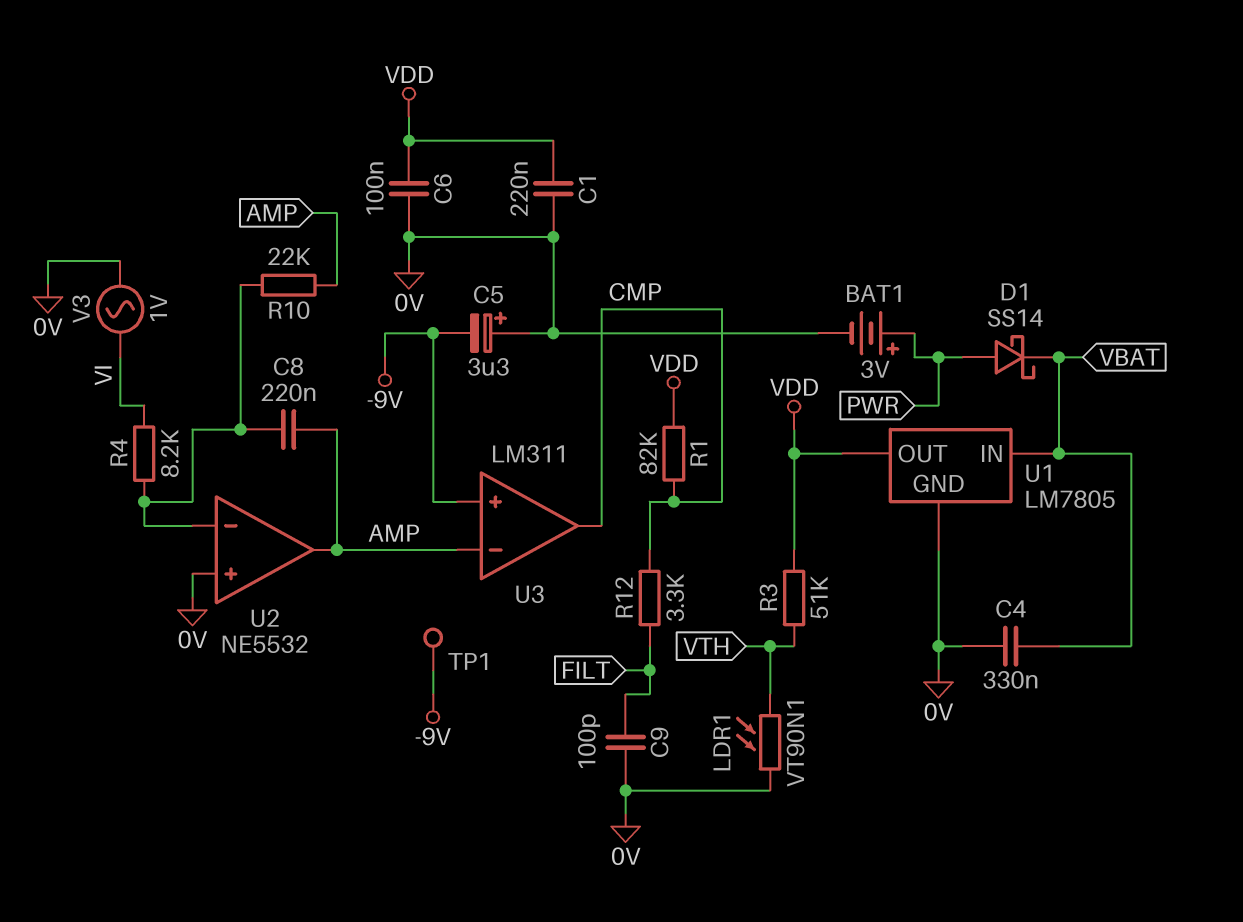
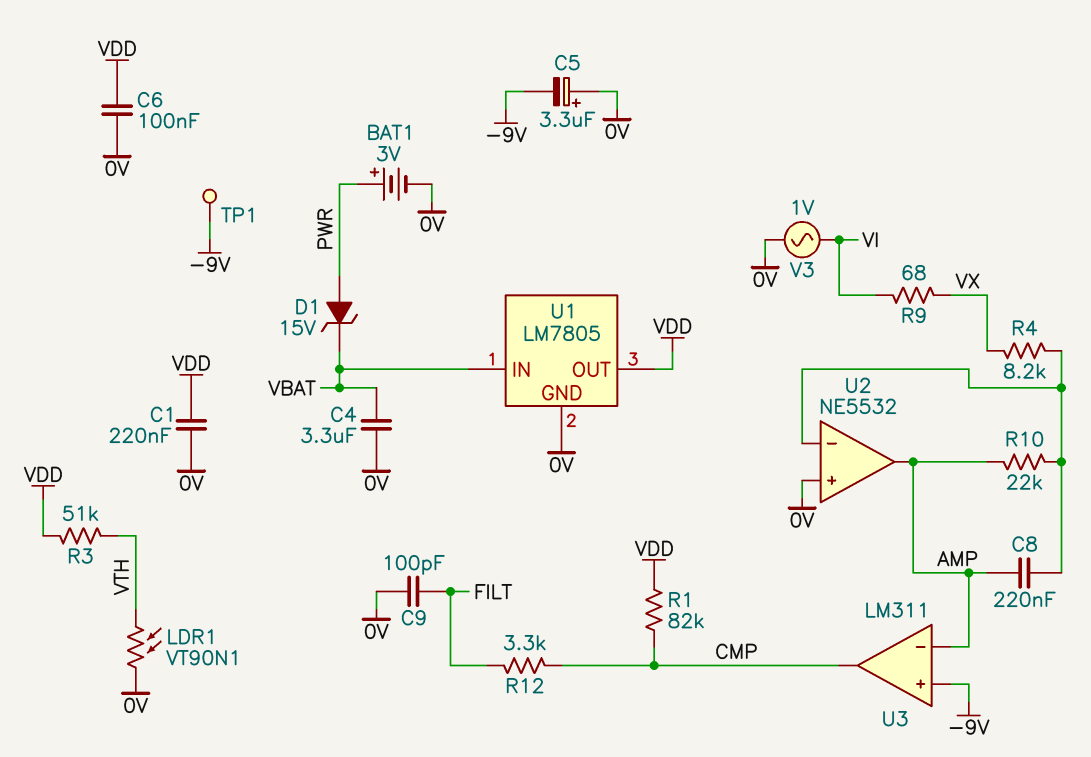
C4: 330nF (0V, VBAT) -> 3.3uF (0V, VBAT)
D1: schottky SS14 (A PWR, K VBAT) -> zener 15V (A PWR, K VBAT)
R4: 8.2k (U2/in-, VI) -> 8.2k (U2/in-, VX)
R9: none -> 68 (VI, VX)

